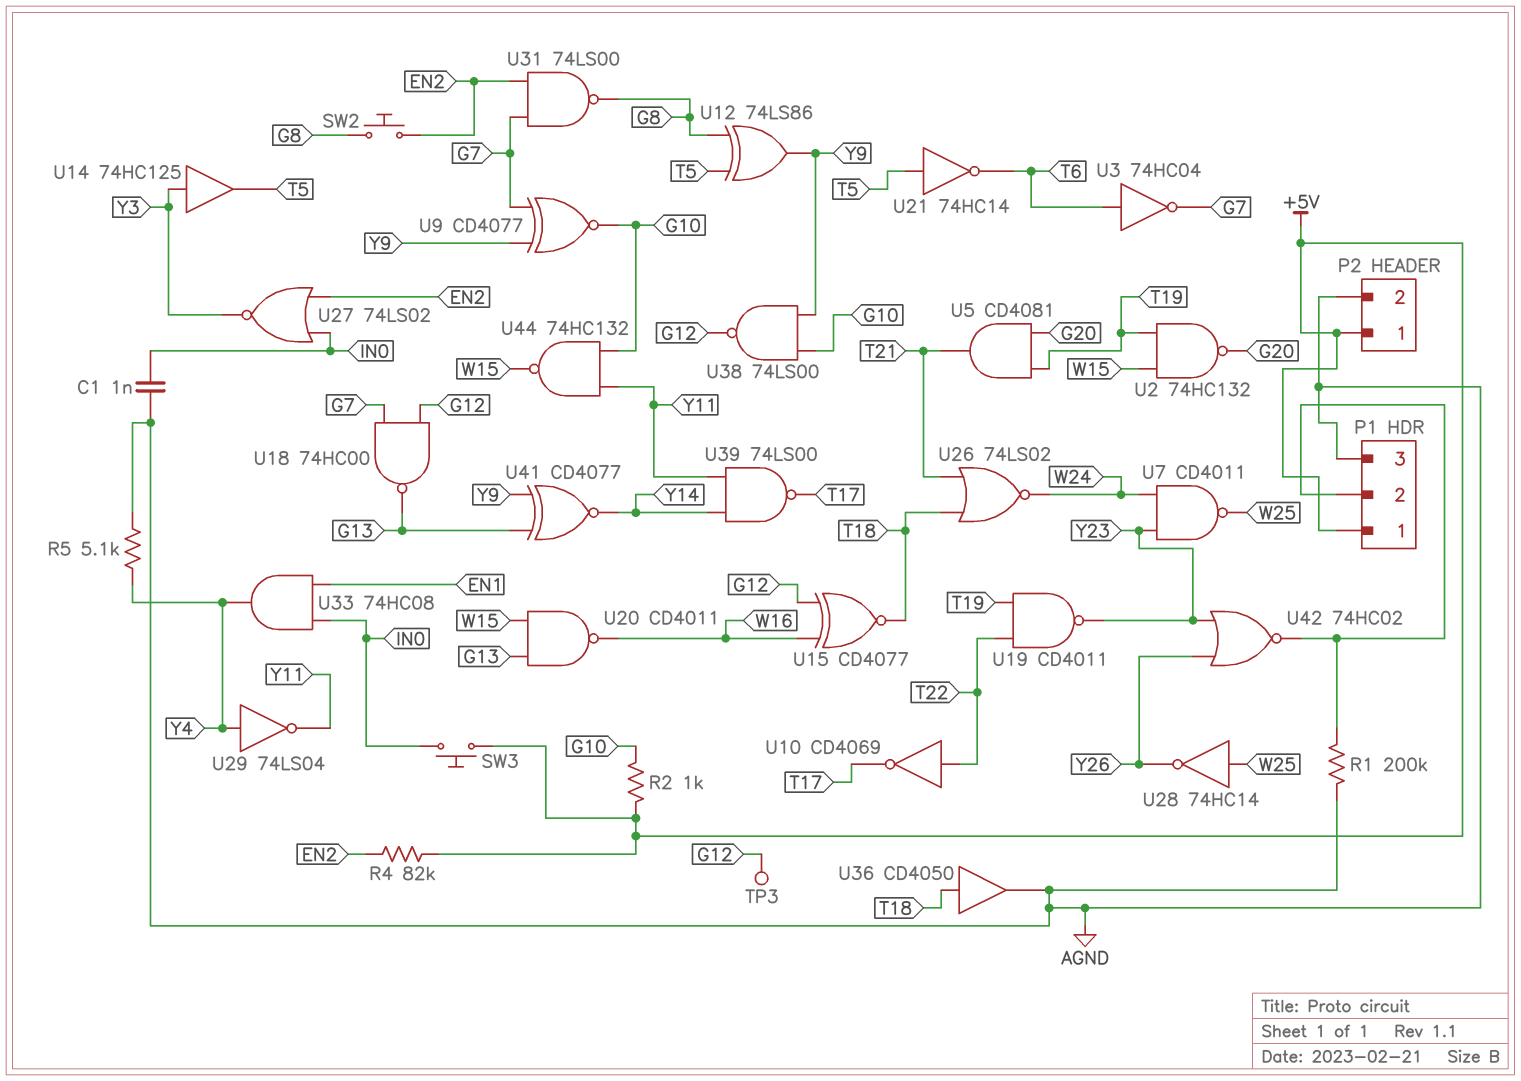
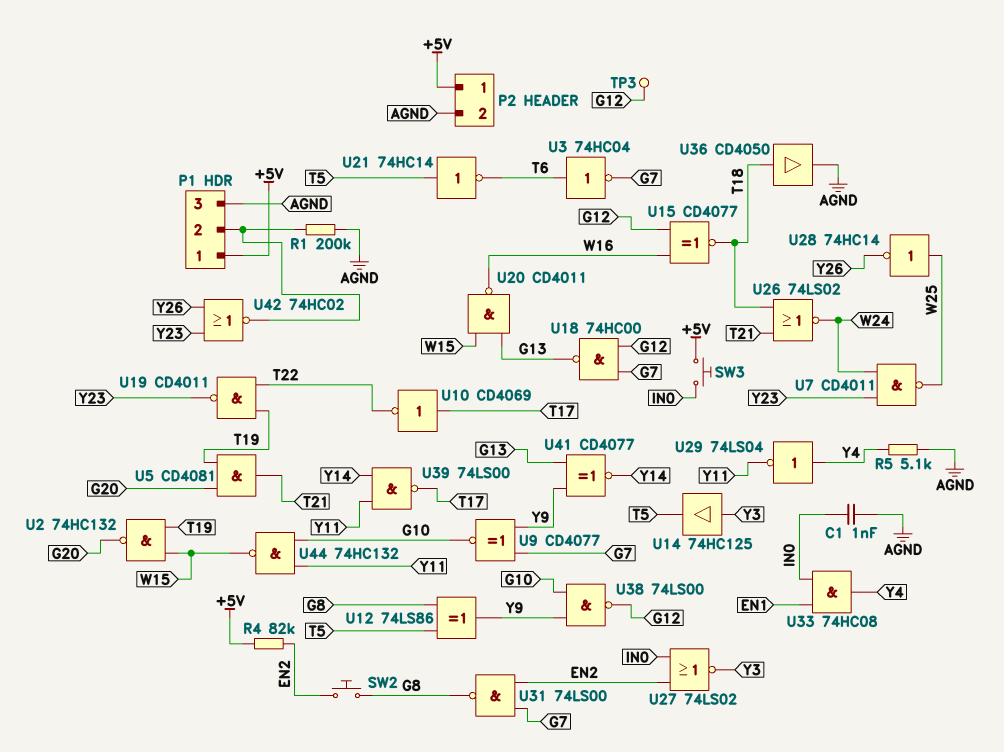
R2: 1k (+5V, G10) -> none
U10: NOT CD4069 (in T22, out T17) -> NOT CD4069 (in T17, out T22)

